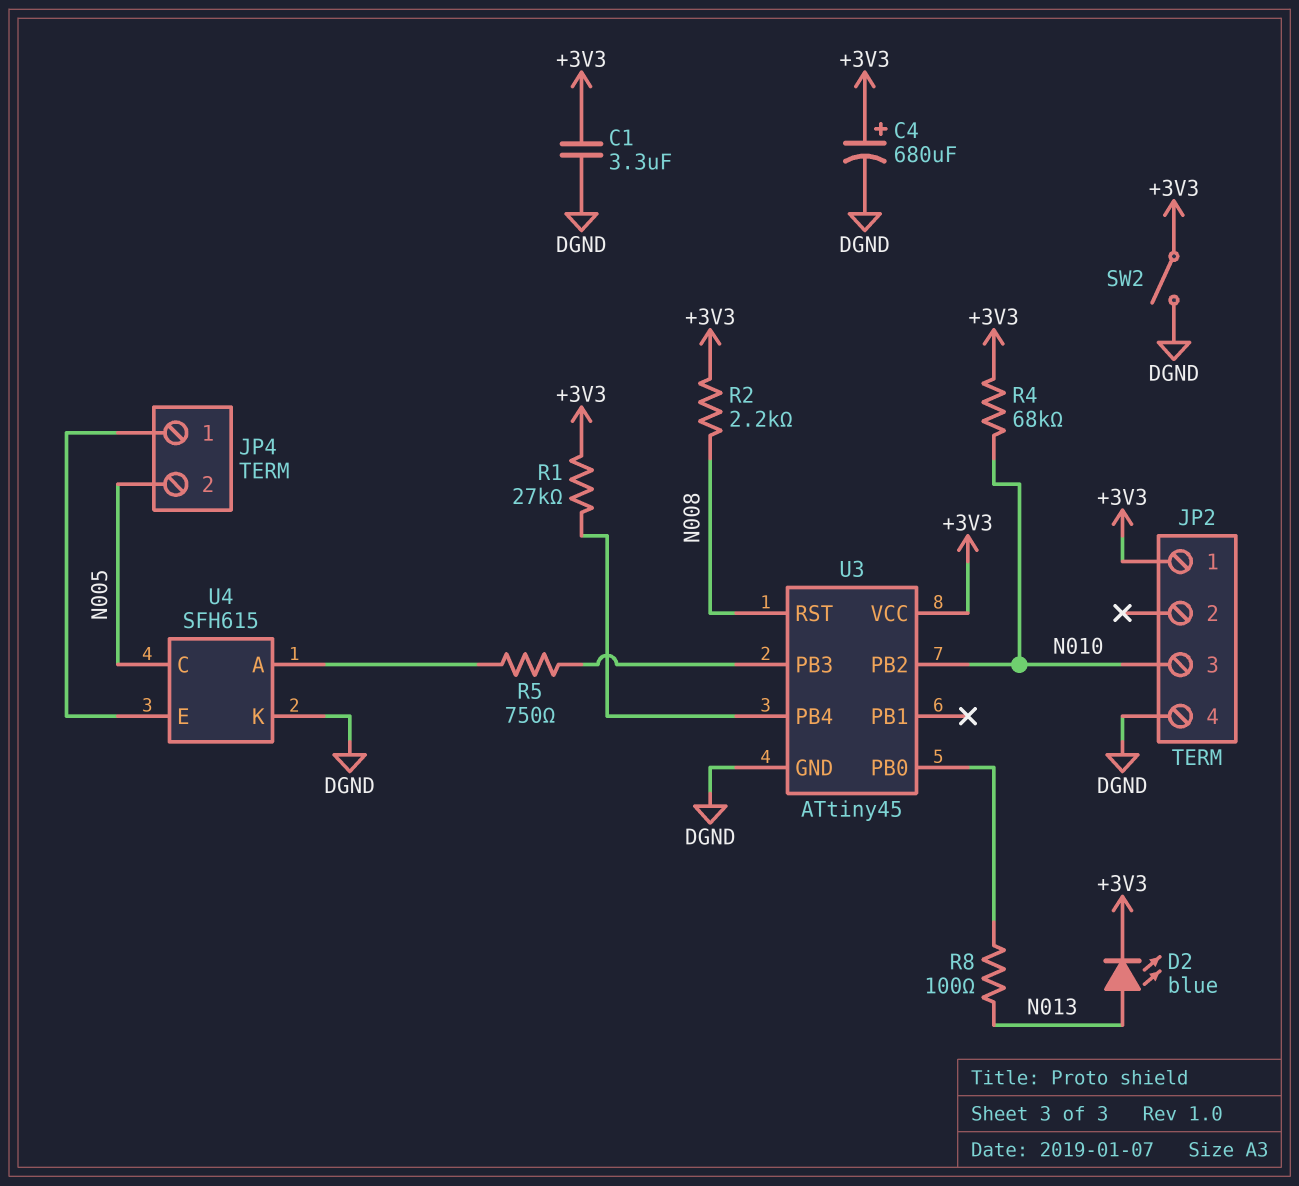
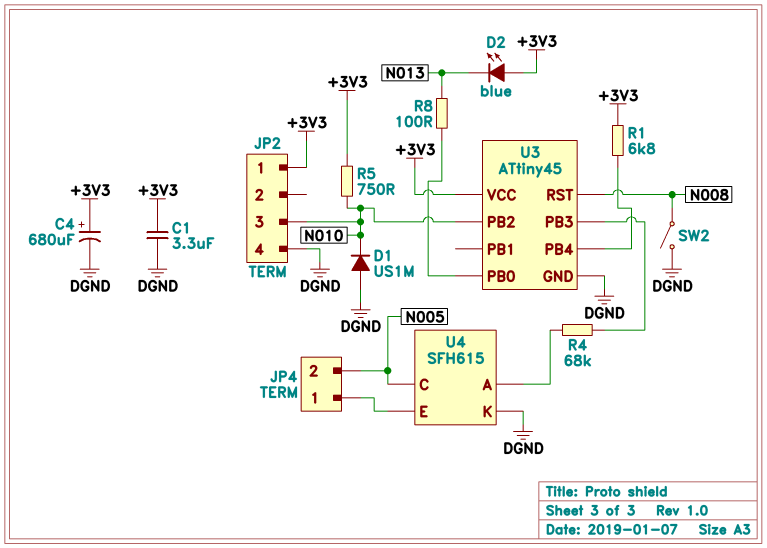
D1: none -> diode US1M (A DGND, K N010)
D2: LED blue (A N013, K +3V3) -> LED blue (A +3V3, K N013)
R1: 27k (+3V3, U3/PB4) -> 6.8k (+3V3, U3/PB4)
R2: 2.2k (+3V3, N008) -> none
R4: 68k (+3V3, N010) -> 68k (U3/PB3, U4/A)
R5: 750 (U3/PB3, U4/A) -> 750 (+3V3, N010)
SW2: switch (+3V3, DGND) -> switch (DGND, N008)

